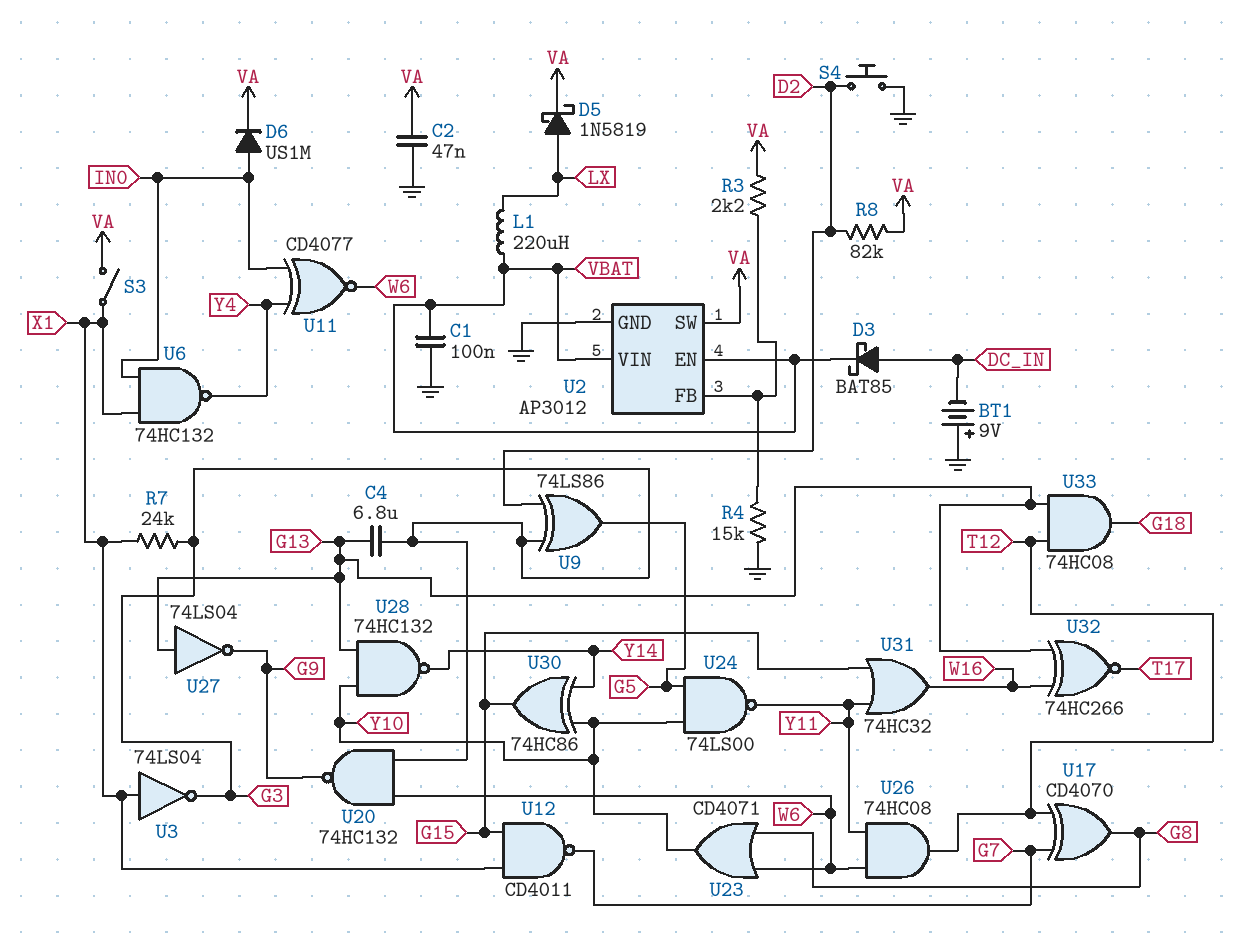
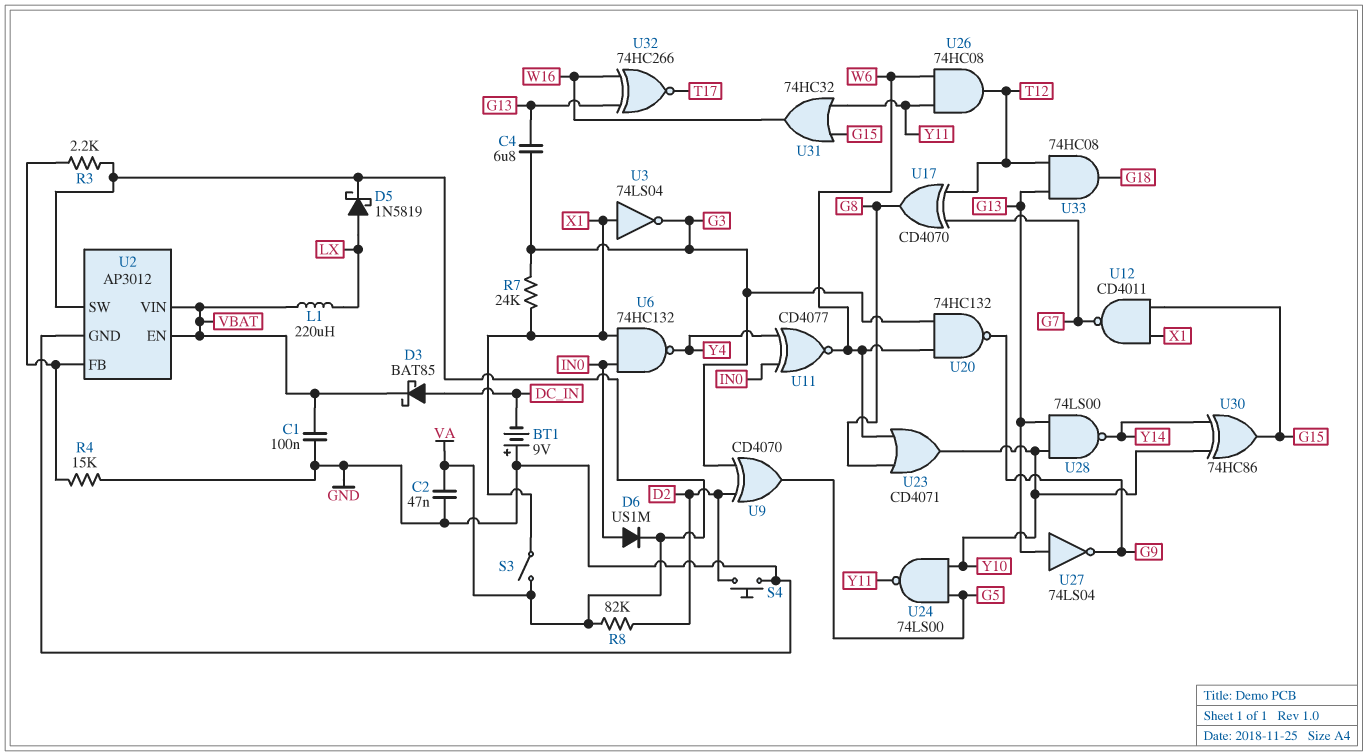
U9: XOR 74LS86 (in D2, in G3, out G5) -> XOR CD4070 (in D2, in G3, out G5)
U28: NAND 74HC132 (in G13, in Y10, out Y14) -> NAND 74LS00 (in G13, in Y10, out Y14)

